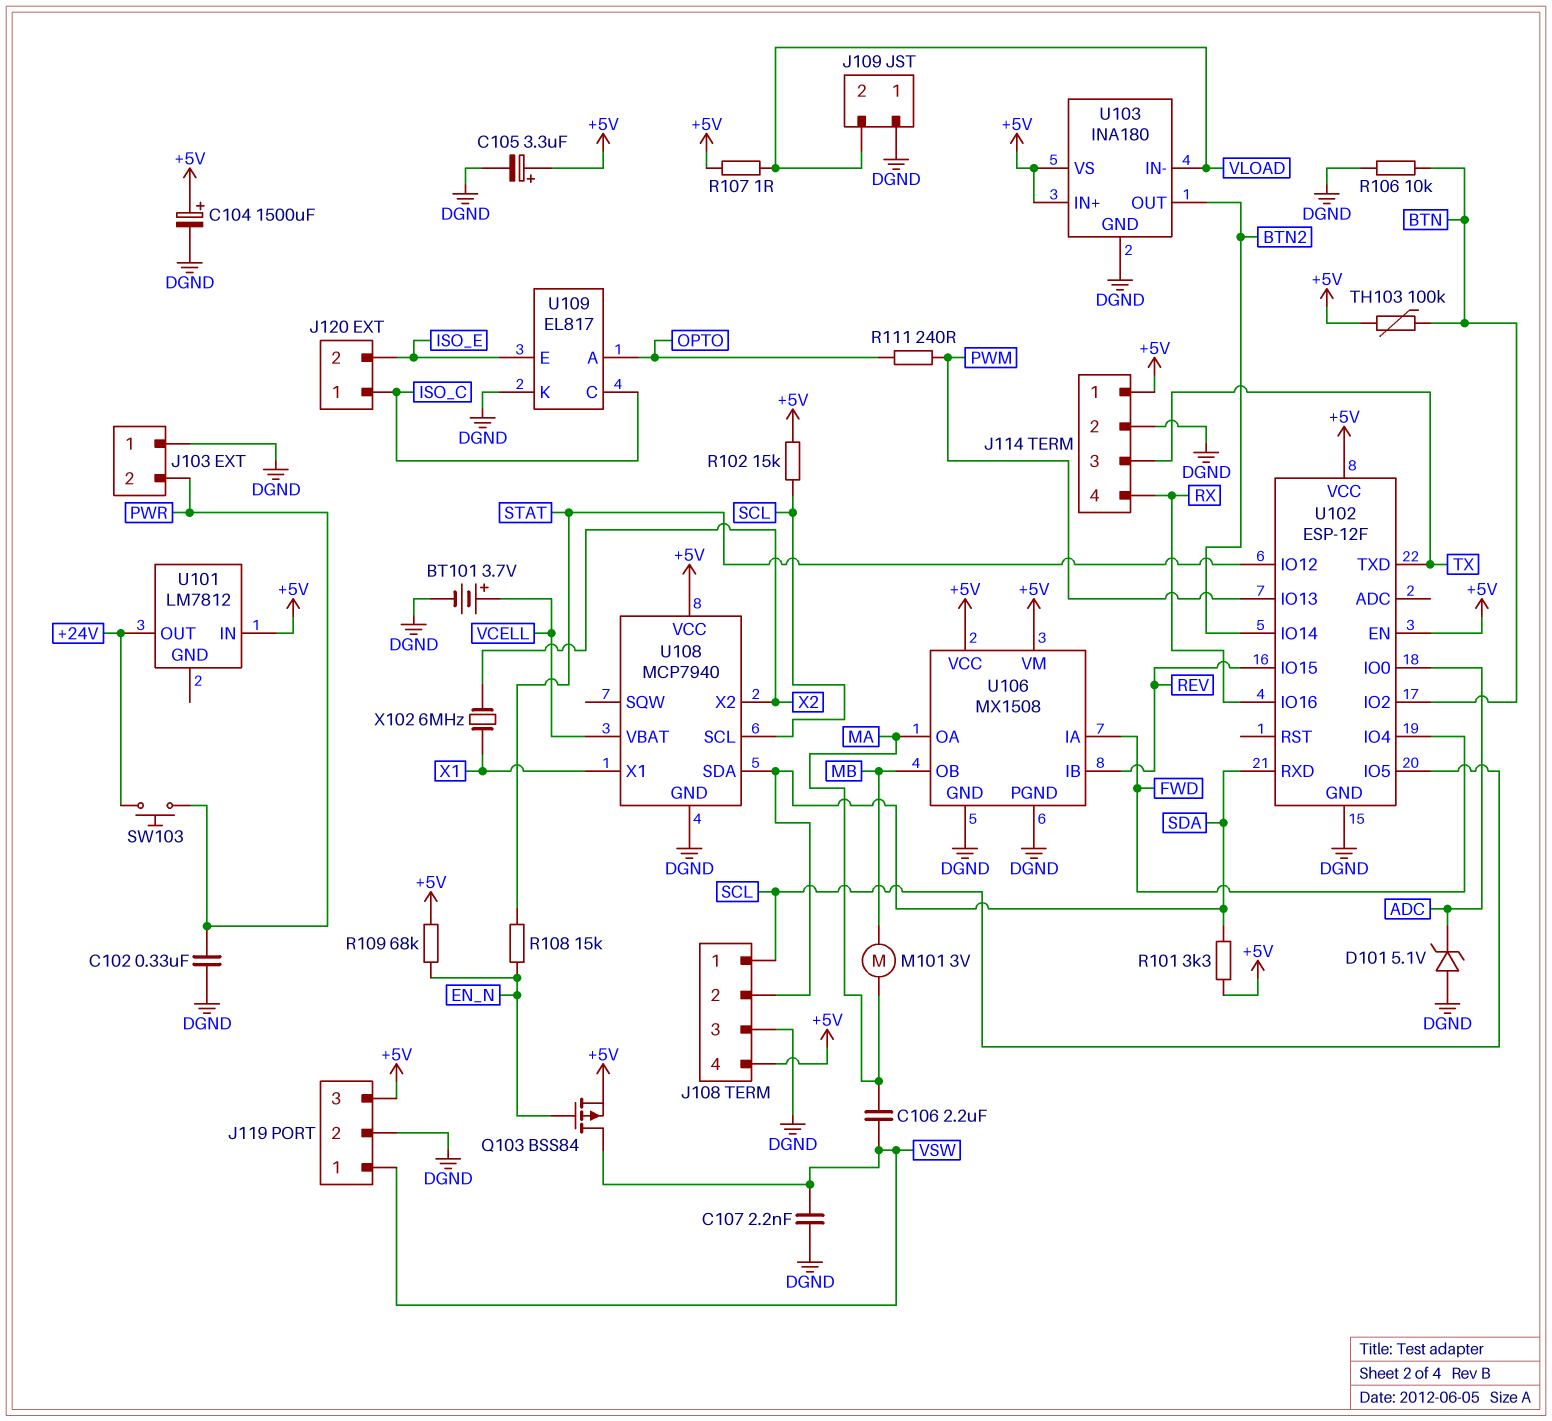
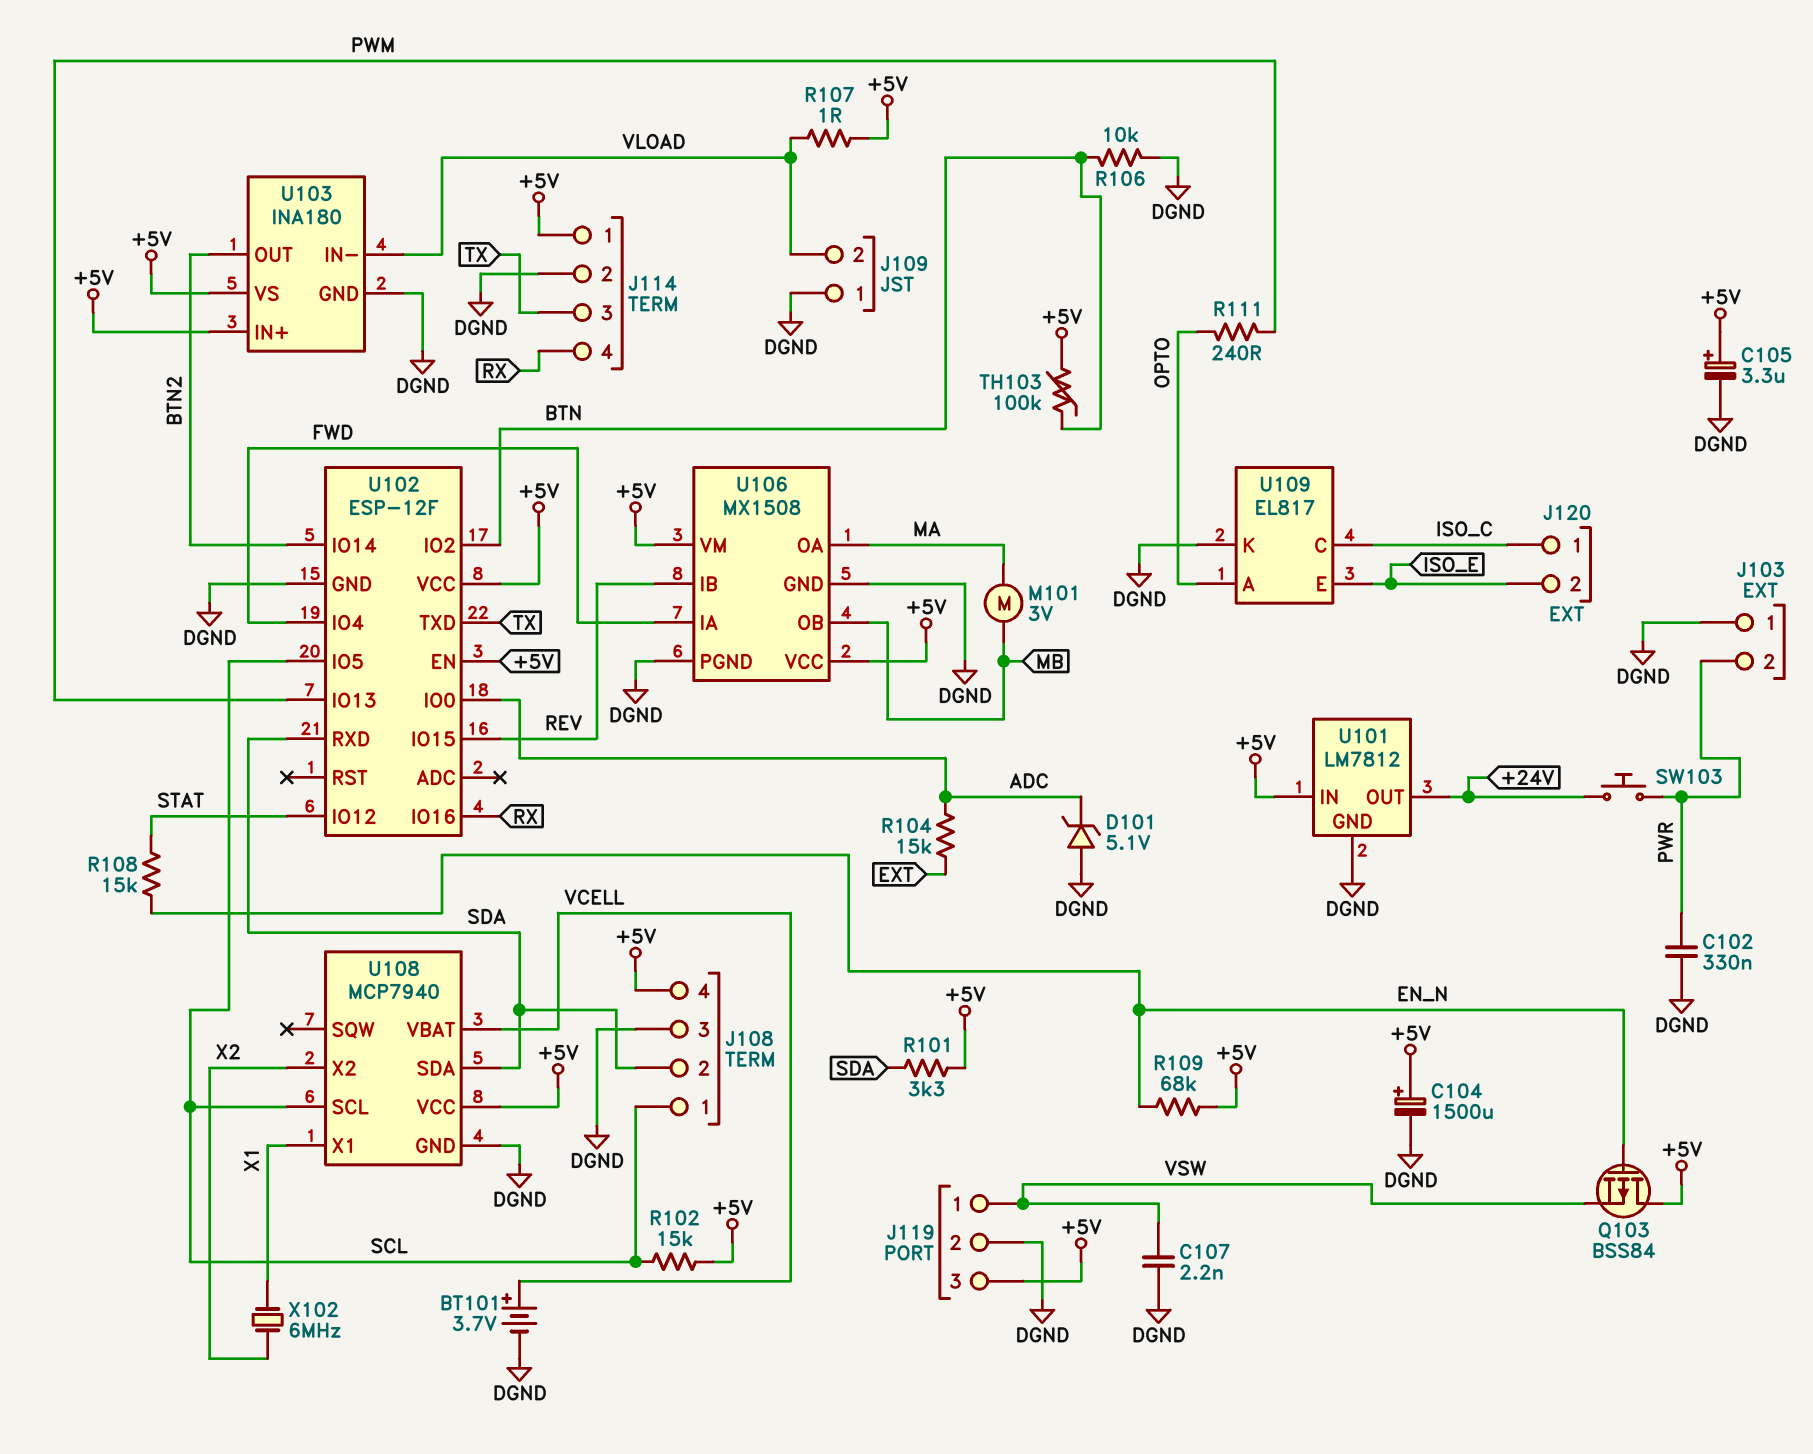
C106: 2.2uF (MA, VSW) -> none
Q103: PMOS BSS84 (G EN_N, D VSW, S +5V) -> PMOS BSS84 (G EN_N, D +5V, S VSW)
R104: none -> 15k (ADC, EXT)
U101 pin GND: none -> DGND

